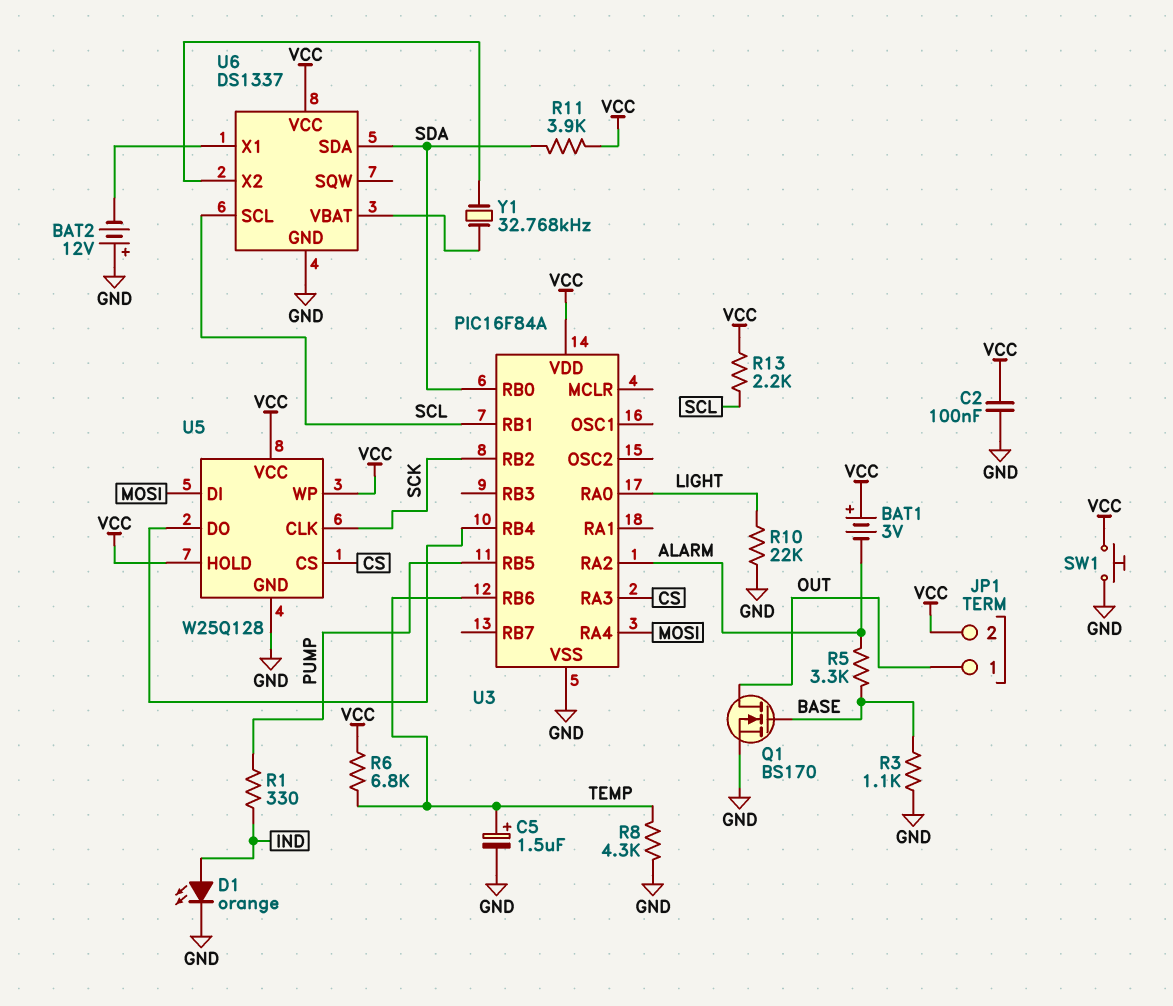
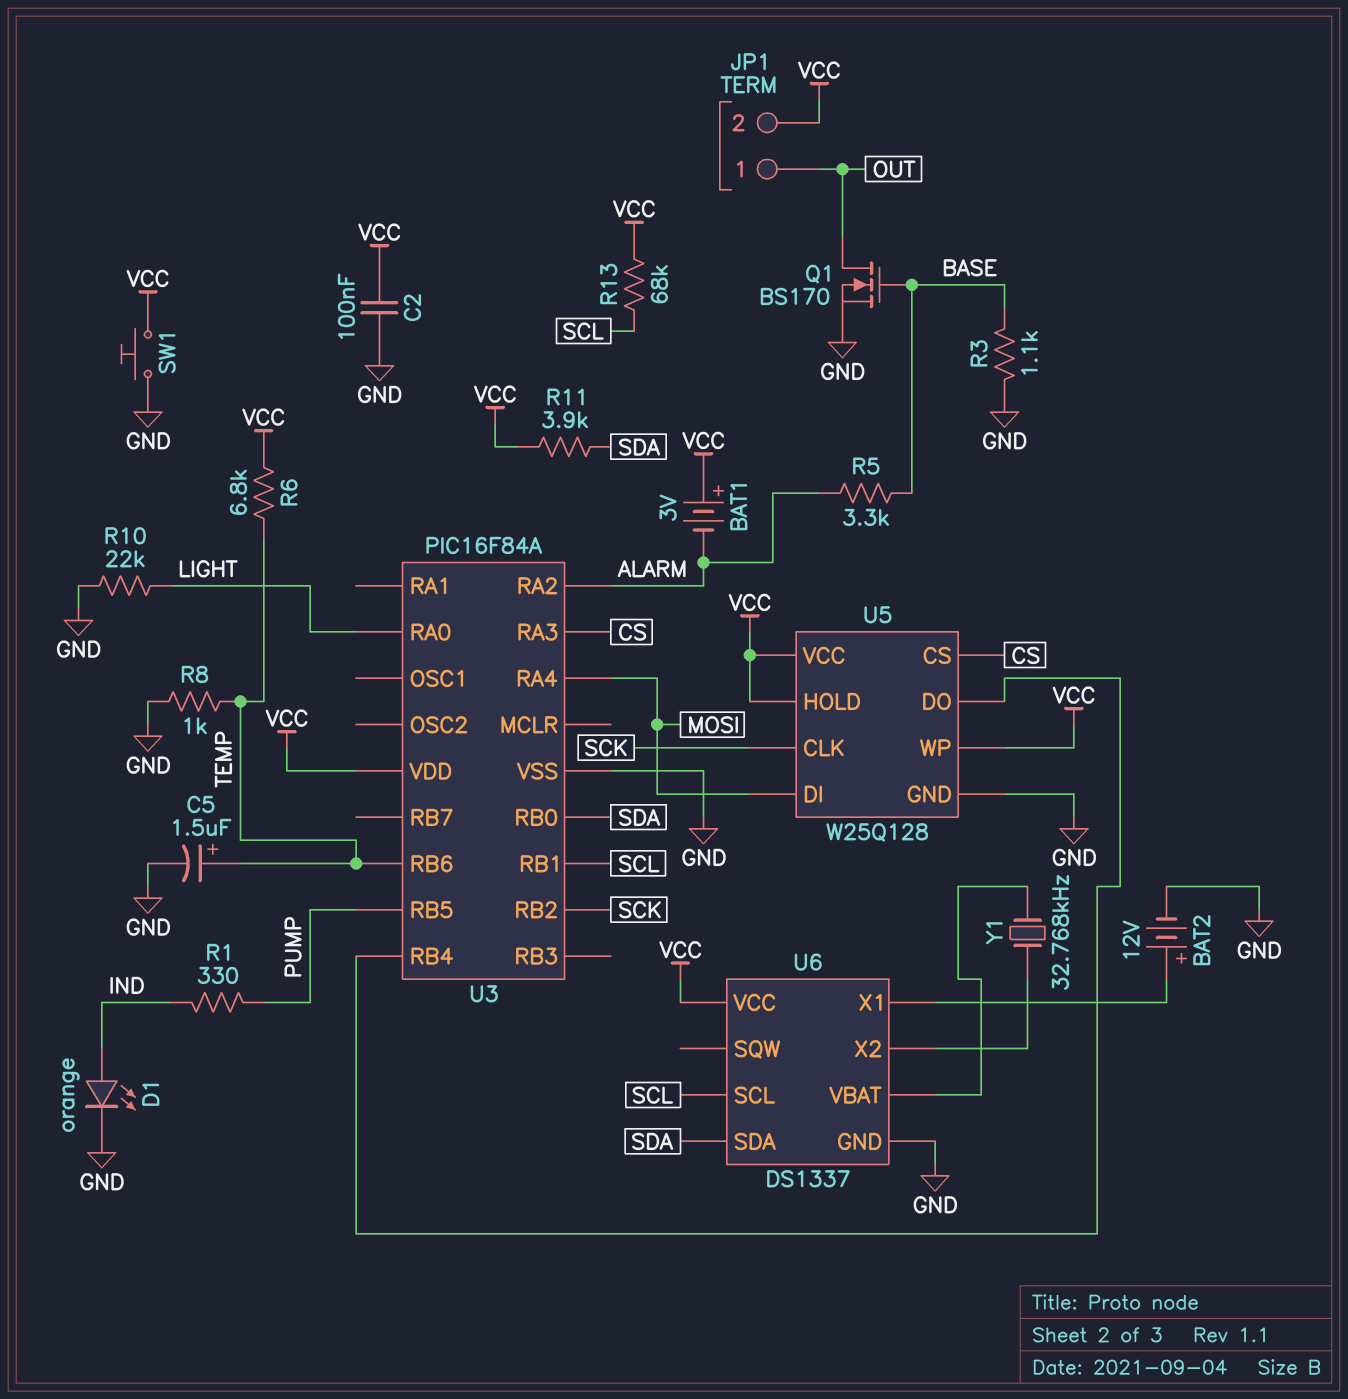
BAT2: 12V (plus GND, minus U6/X1) -> 12V (plus U6/X1, minus GND)
R8: 4.3k (GND, TEMP) -> 1k (GND, TEMP)
R13: 2.2k (SCL, VCC) -> 68k (SCL, VCC)

